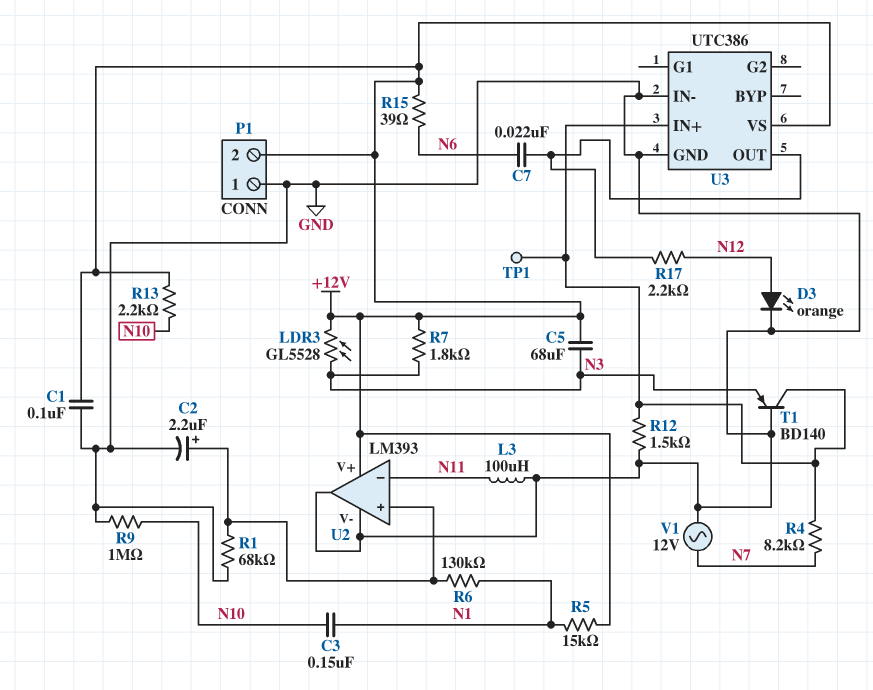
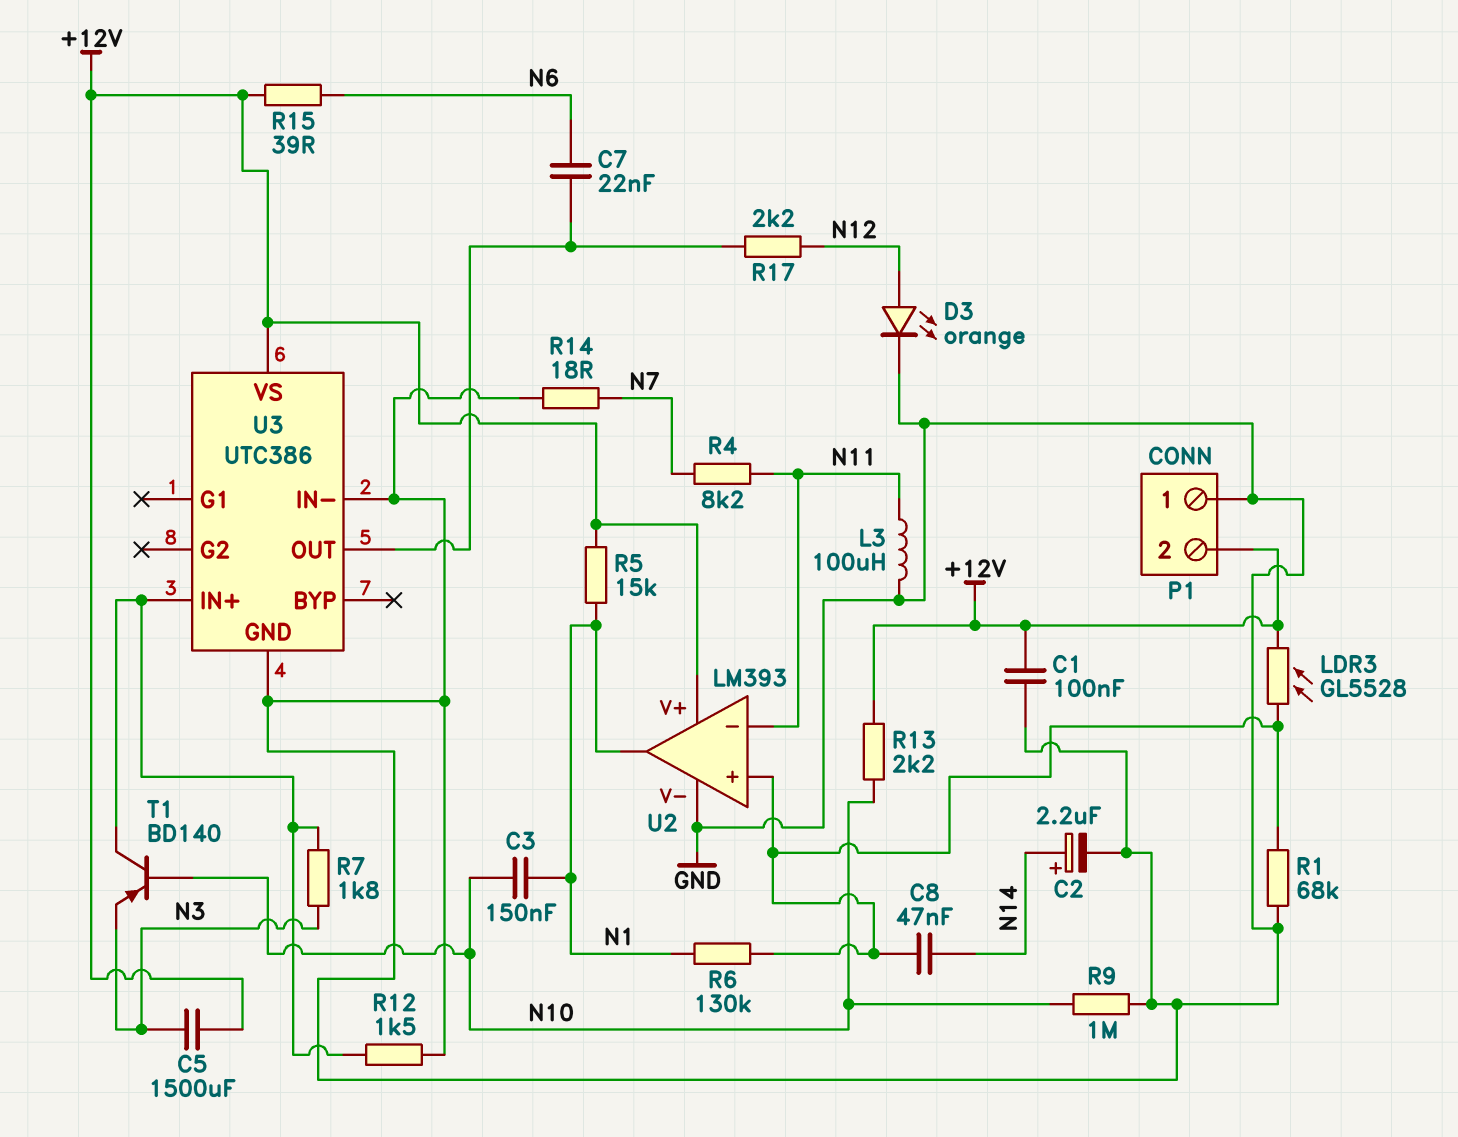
C2: 2.2uF (plus U2/in+, minus GND) -> 2.2uF (plus N14, minus GND)
C5: 68uF (+12V, N3) -> 1500uF (+12V, N3)
C8: none -> 47nF (N14, U2/in+)
LDR3: GL5528 (+12V, N3) -> GL5528 (+12V, U2/in+)
R4: 8.2k (N7, U3/IN+) -> 8.2k (N7, N11)
R7: 1.8k (+12V, N3) -> 1.8k (N3, U3/IN+)
R14: none -> 18 (GND, N7)
T1: PNP BD140 (B GND, C U3/IN+, E N3) -> PNP BD140 (B N10, C U3/IN+, E N3)
TP1: test point (U3/IN+) -> none
U2 pin out: GND -> N1
V1: AC 12V (GND, N7) -> none

